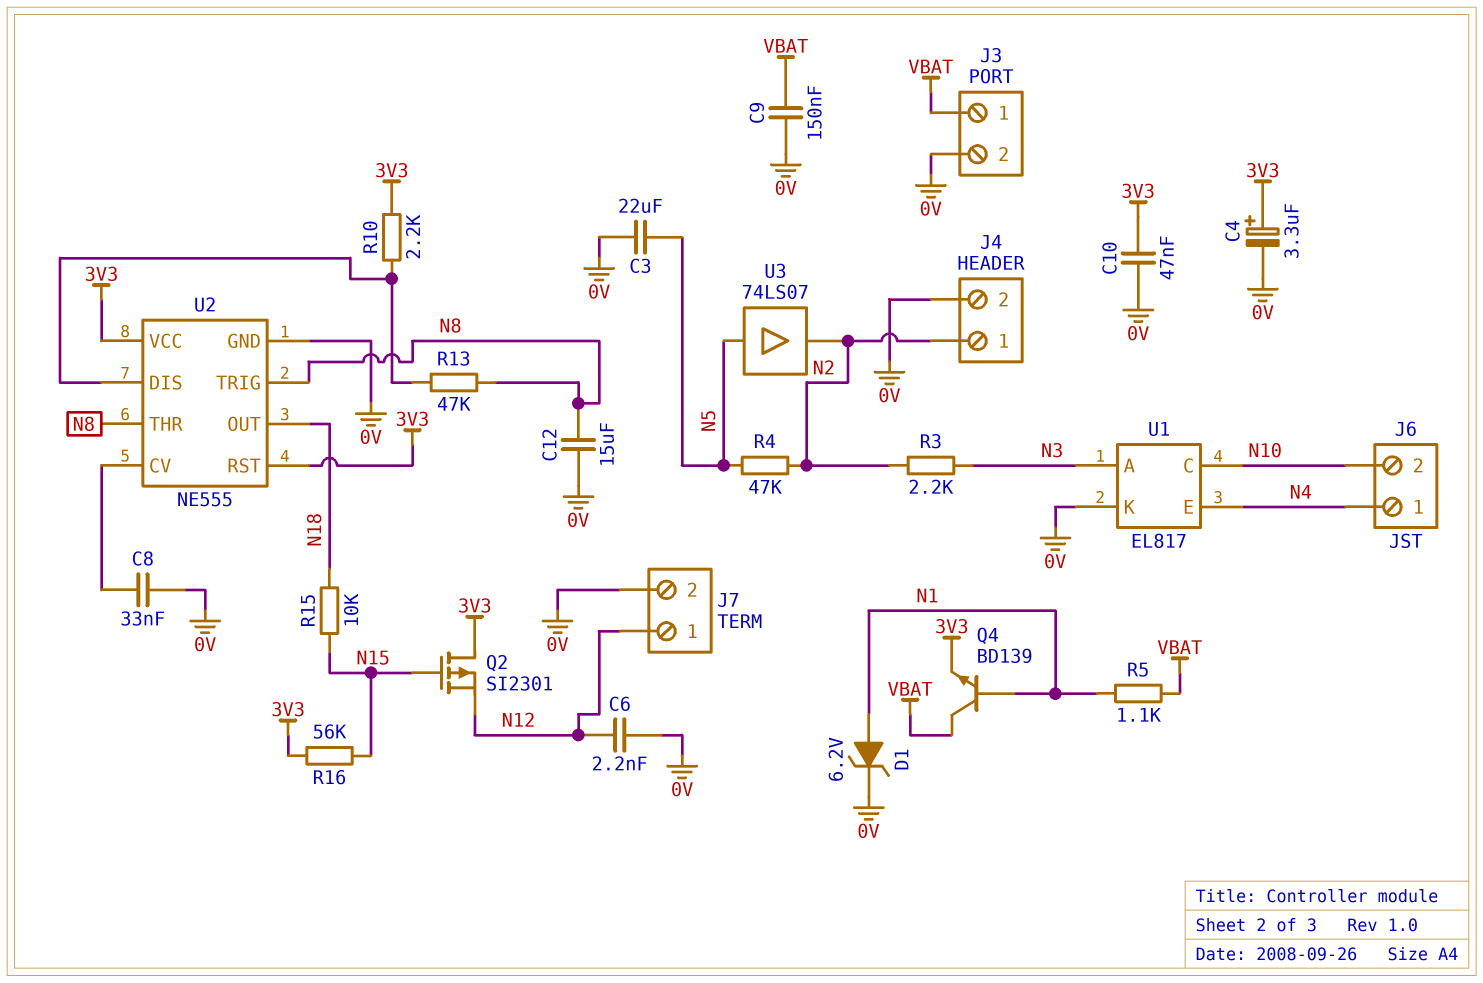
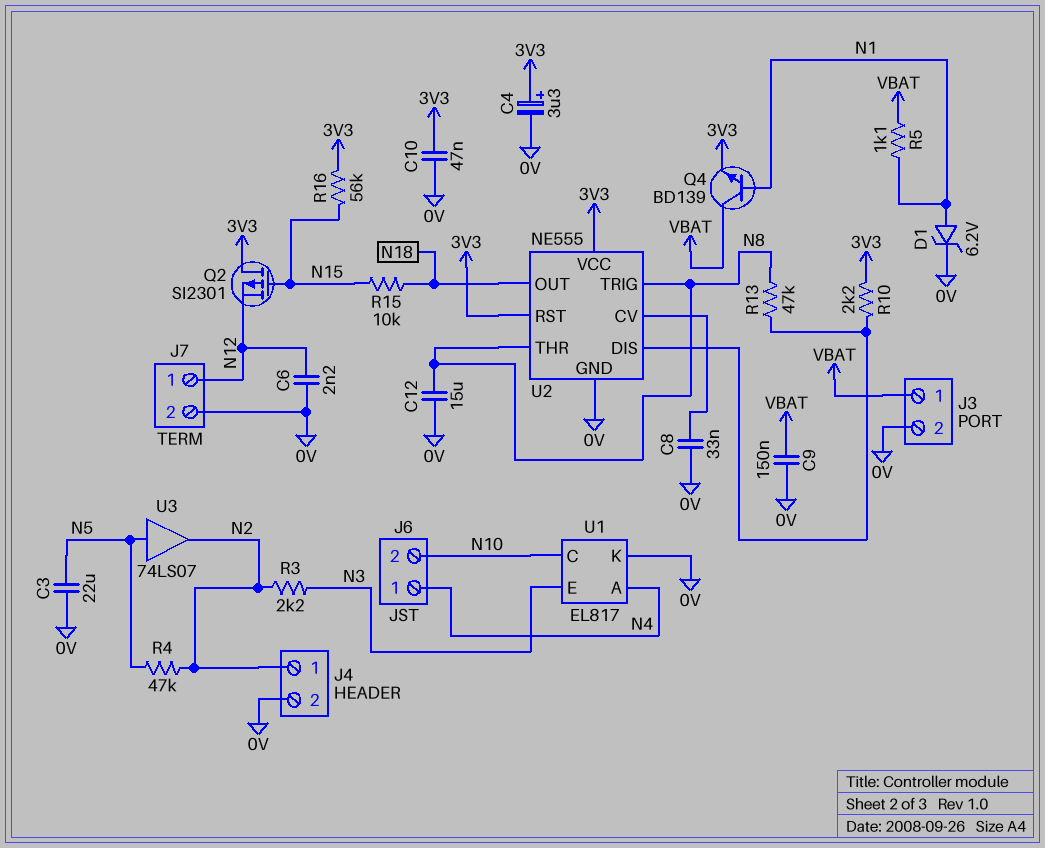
U1 pin A: N3 -> N4
U1 pin E: N4 -> N3

